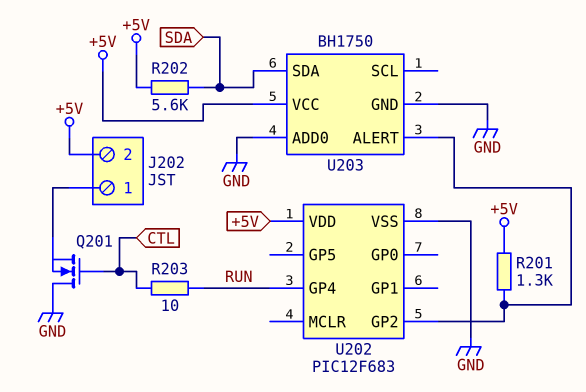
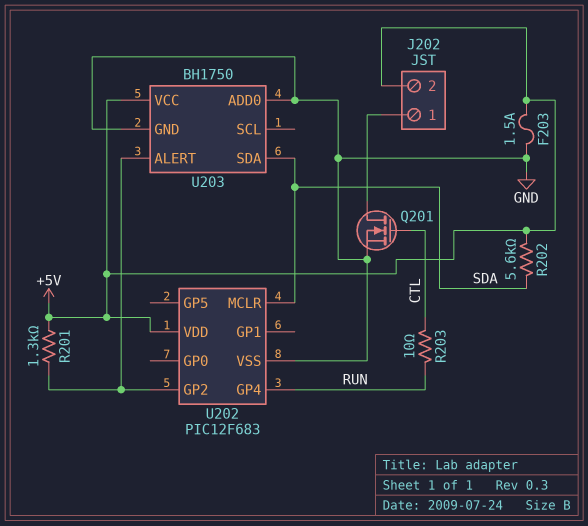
F203: none -> 1.5A (+5V, GND)
Q201: NMOS (G CTL, D GND, S J202/1) -> NMOS (G CTL, D J202/1, S GND)
U202 pin MCLR: none -> SDA

